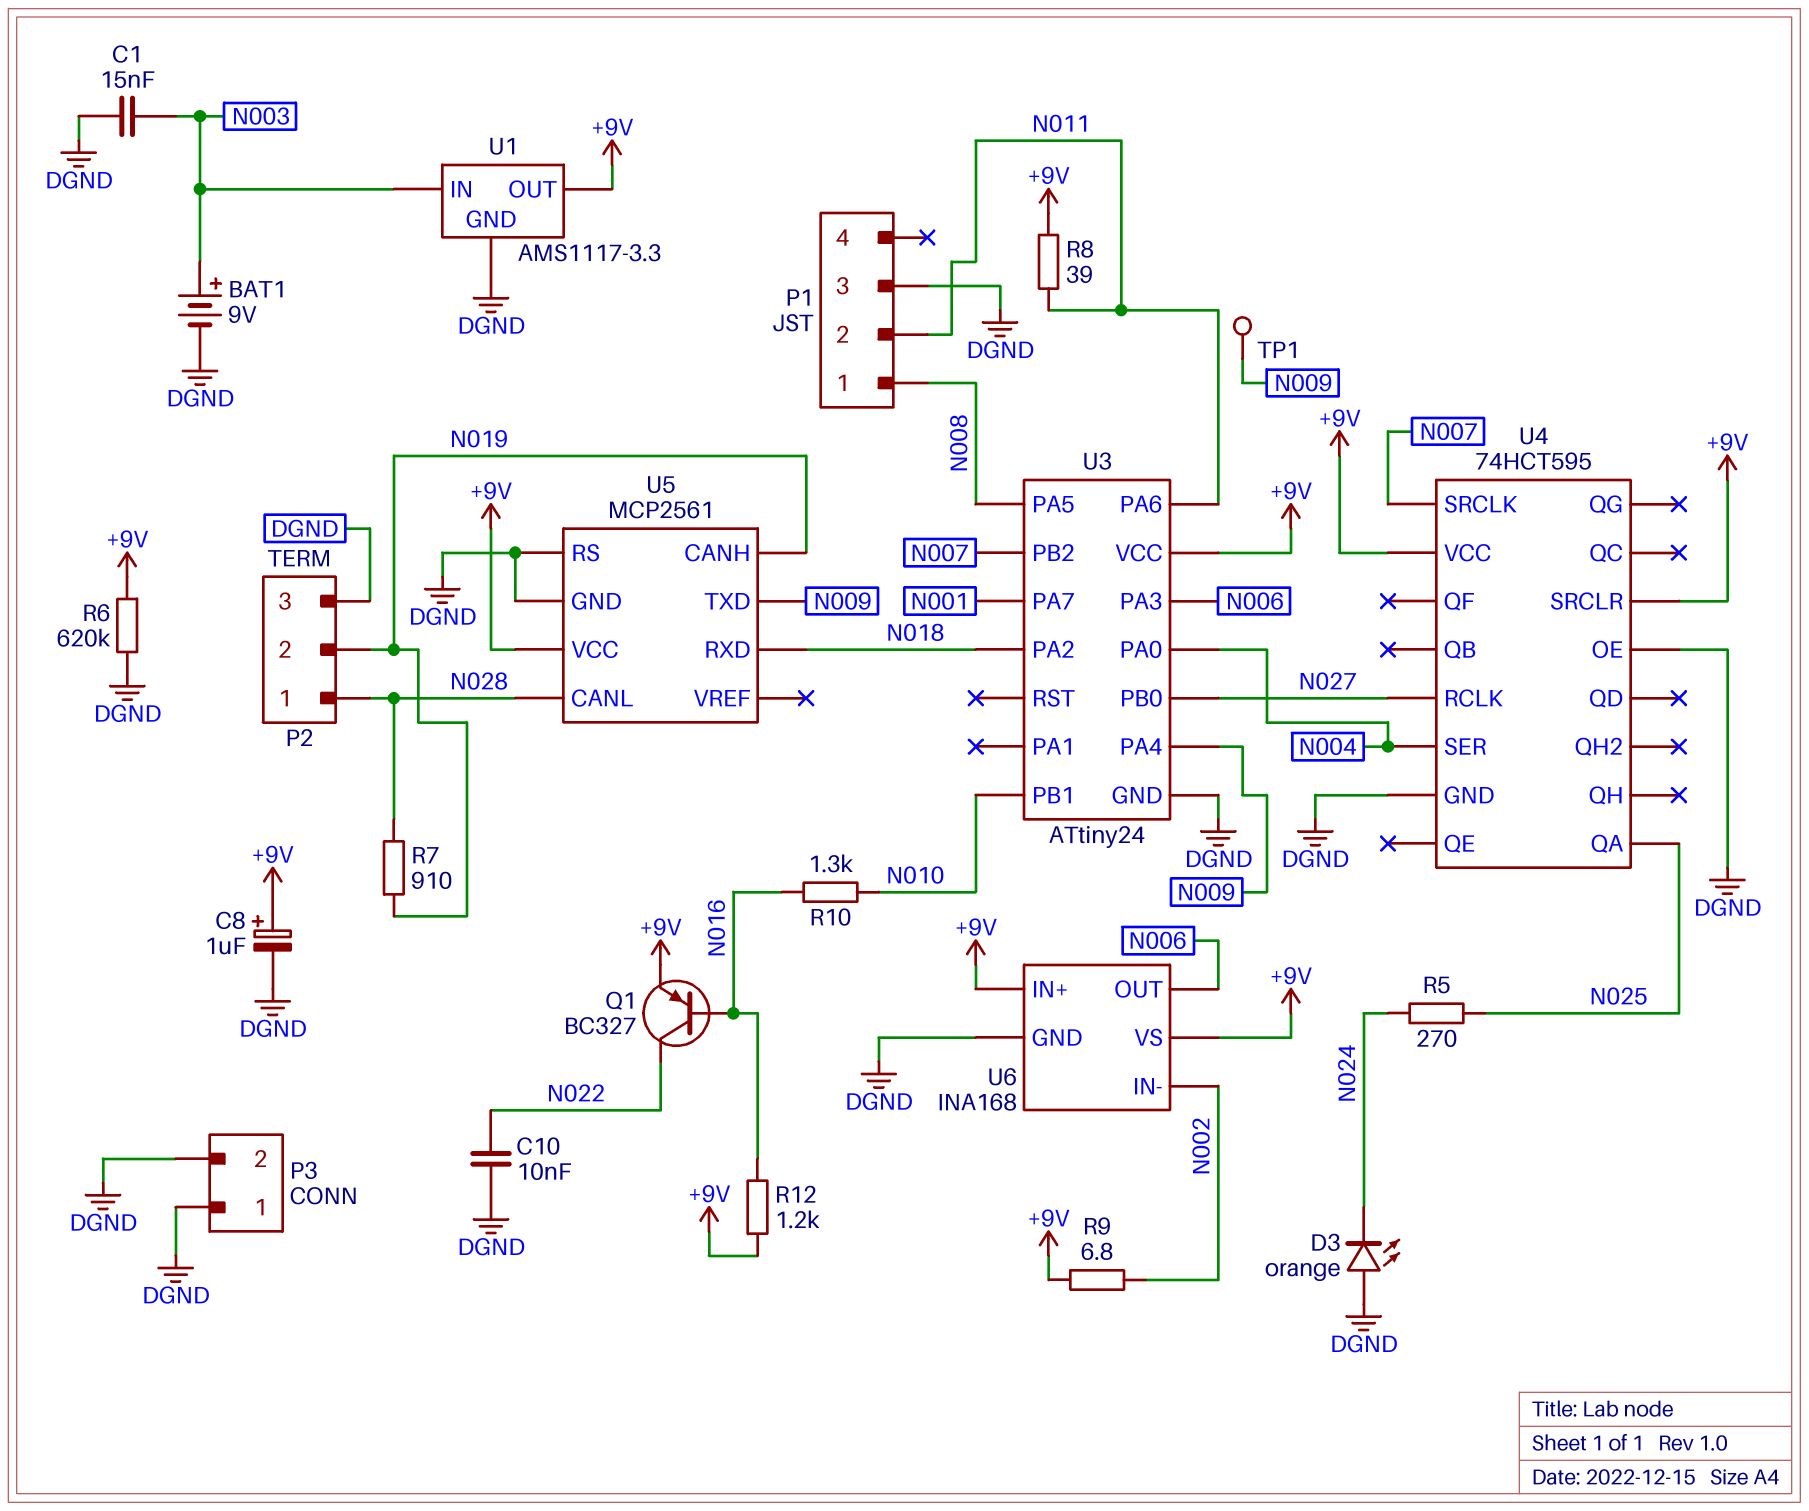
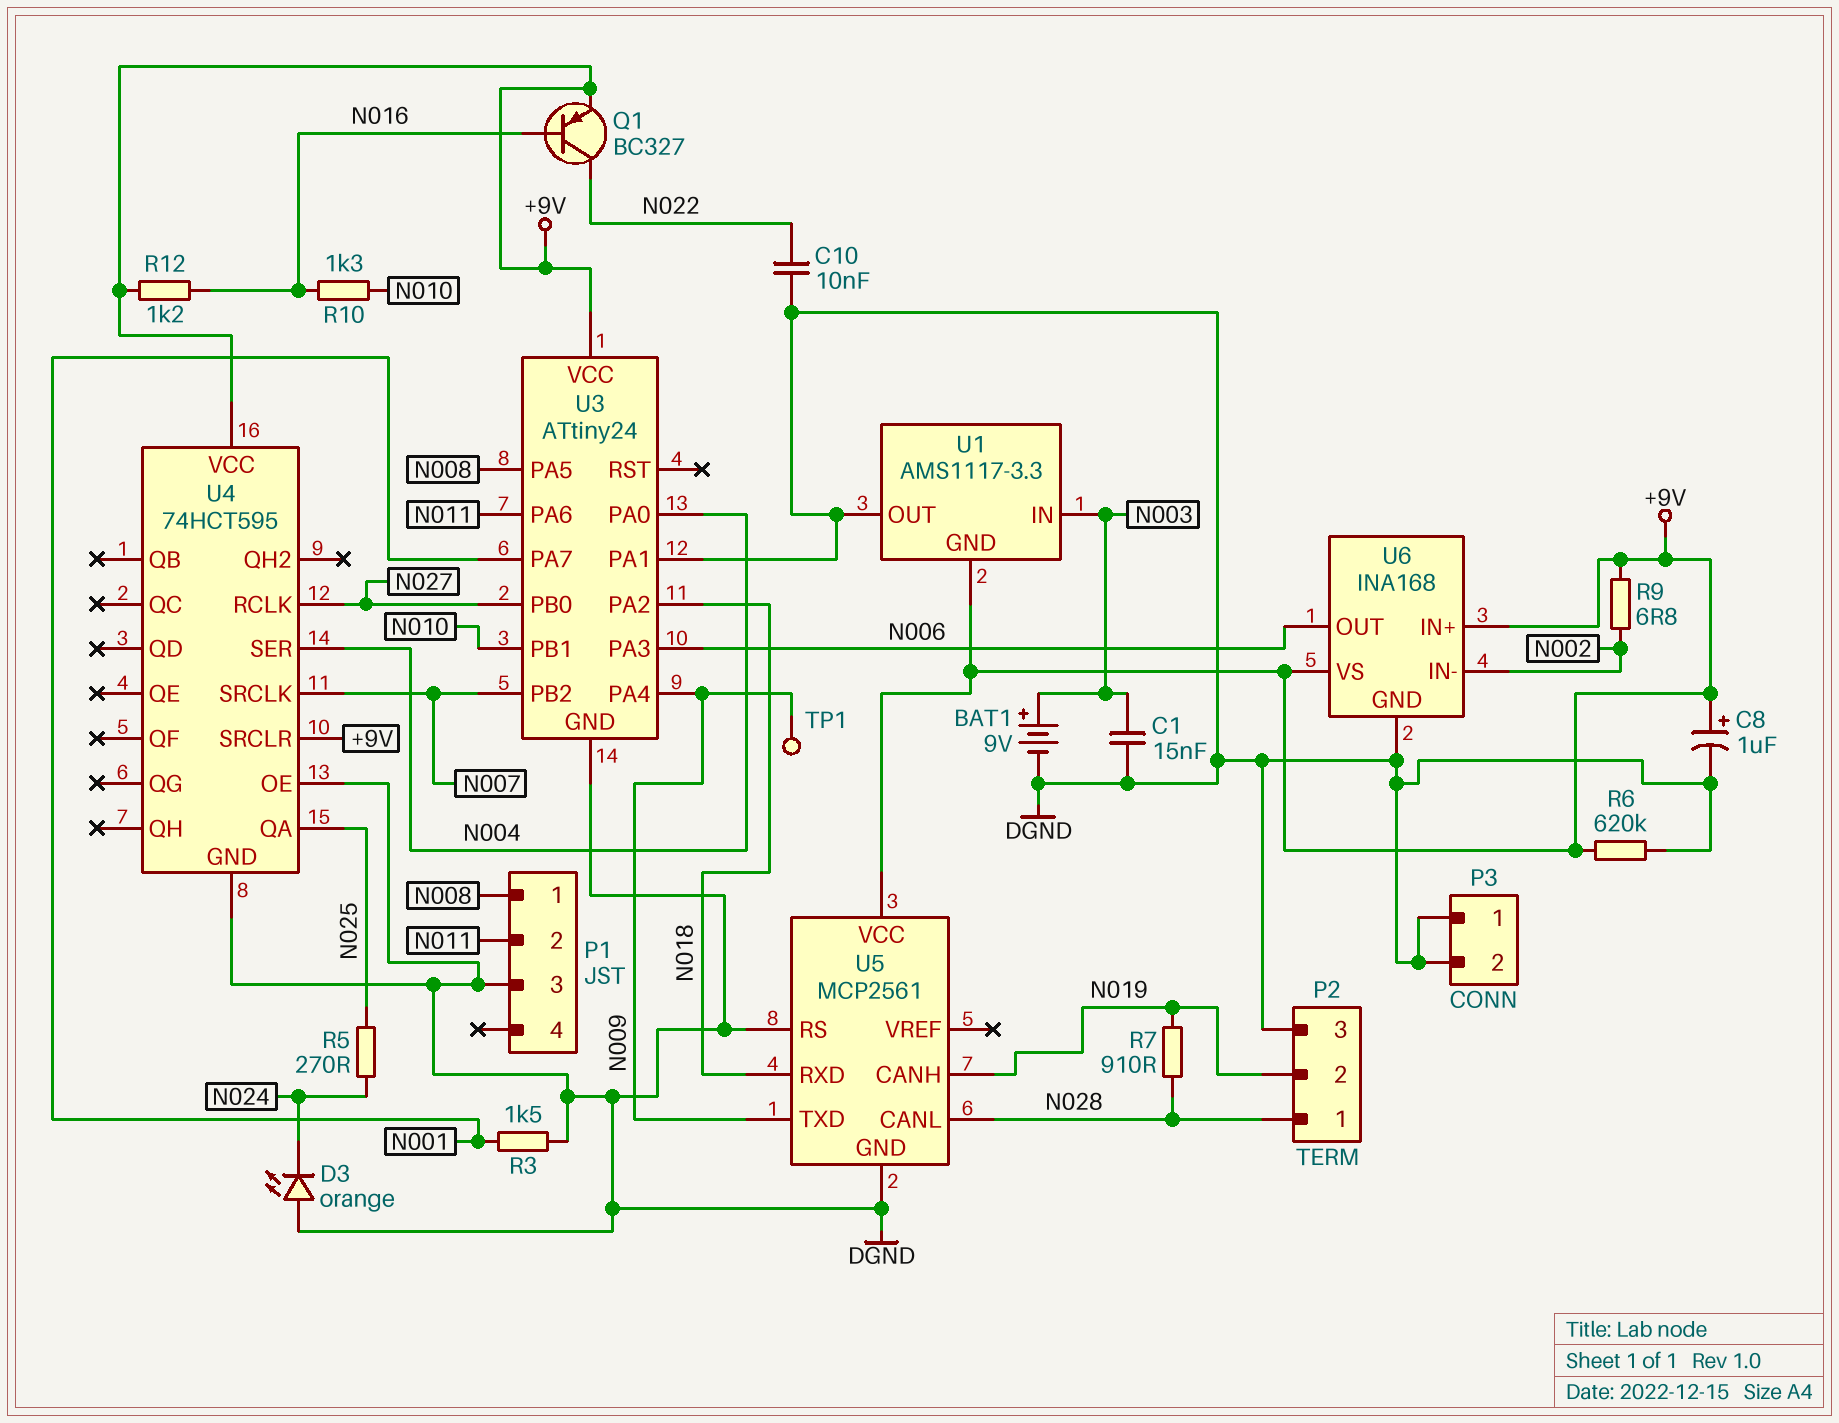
R3: none -> 1.5k (DGND, N001)
R8: 39 (+9V, N011) -> none
U1 pin GND: DGND -> +9V
U1 pin OUT: +9V -> DGND
U3 pin PA1: none -> DGND

